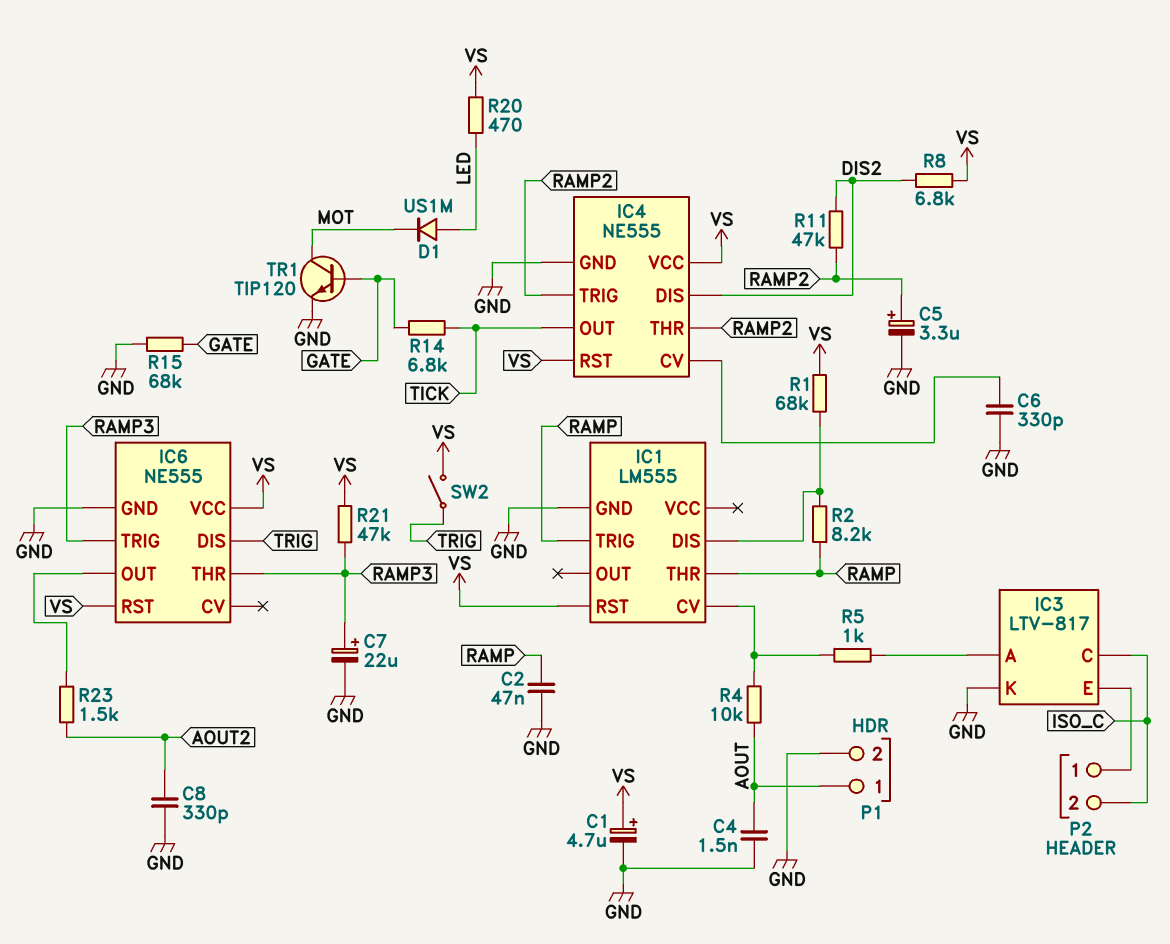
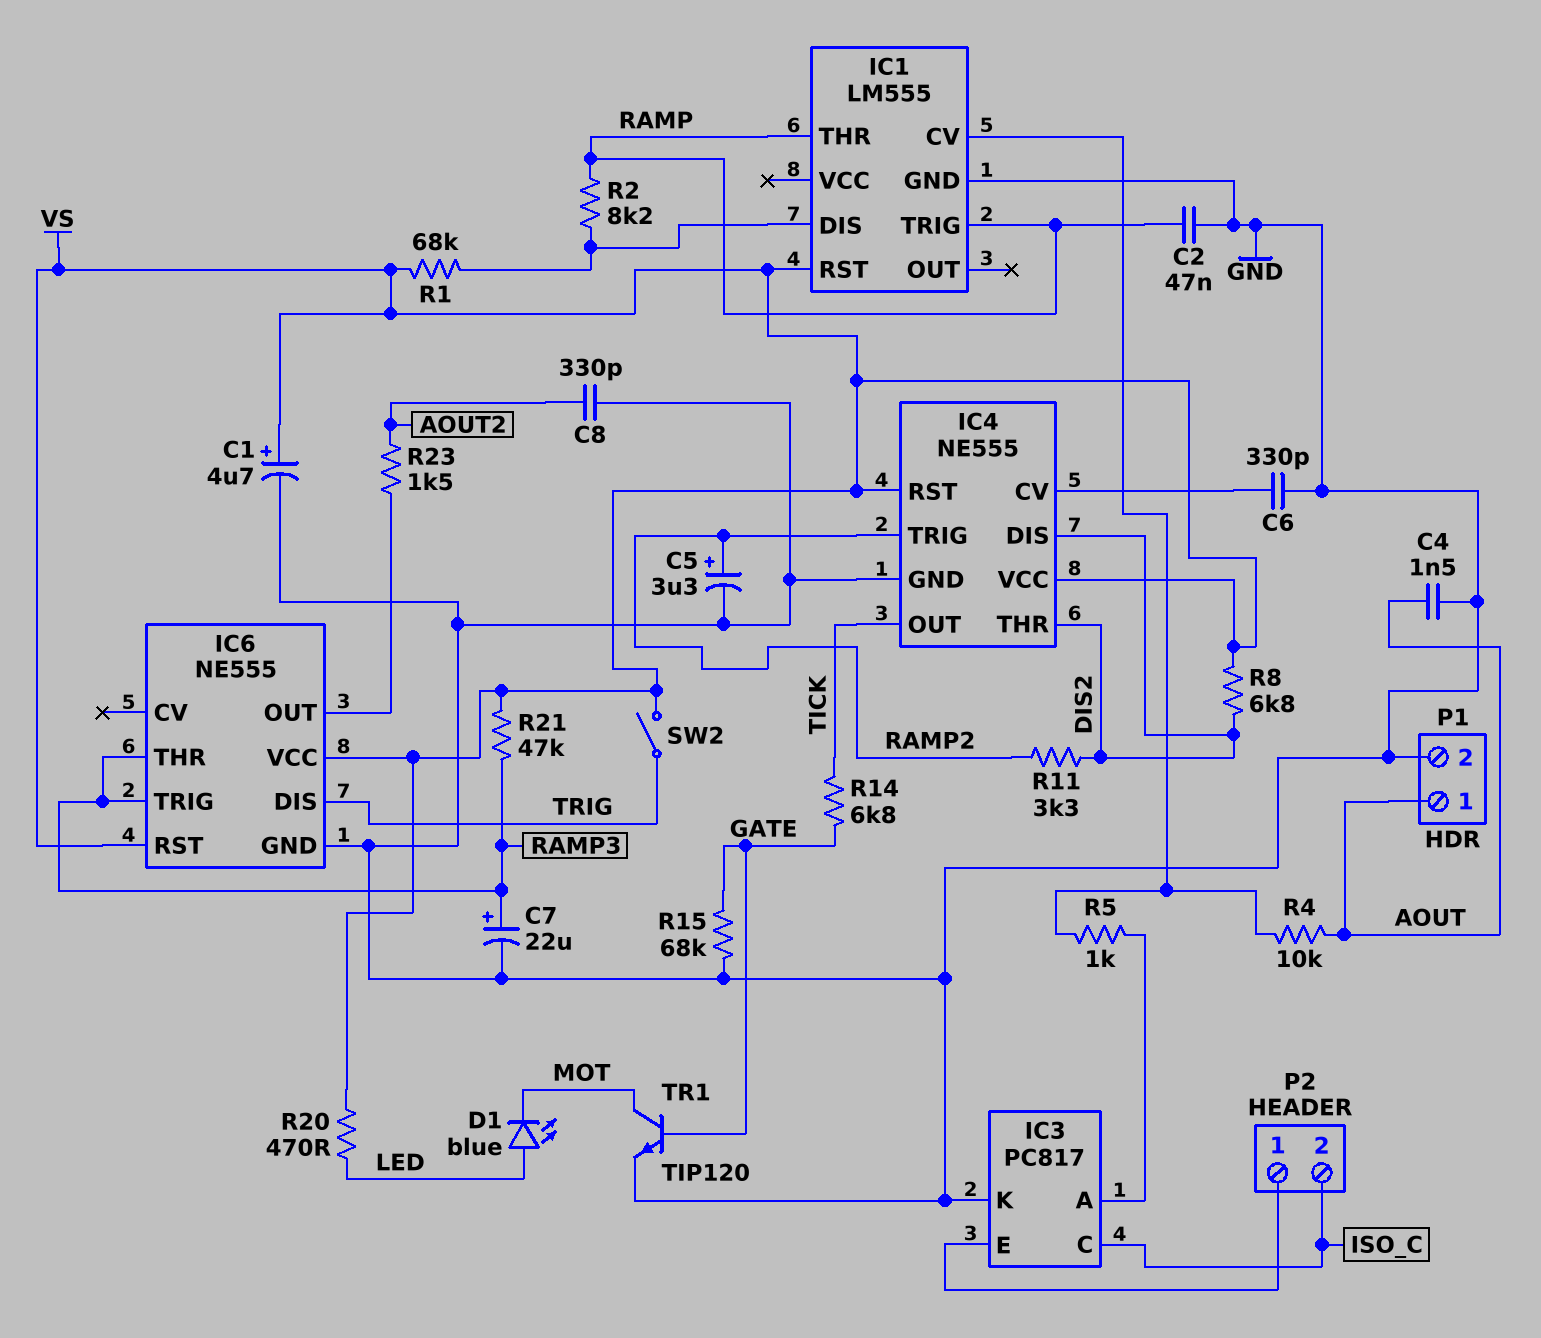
D1: diode US1M (A LED, K MOT) -> LED blue (A LED, K MOT)
IC3: LTV-817 -> PC817
IC4 pin THR: RAMP2 -> DIS2
R11: 47k (DIS2, RAMP2) -> 3.3k (DIS2, RAMP2)

